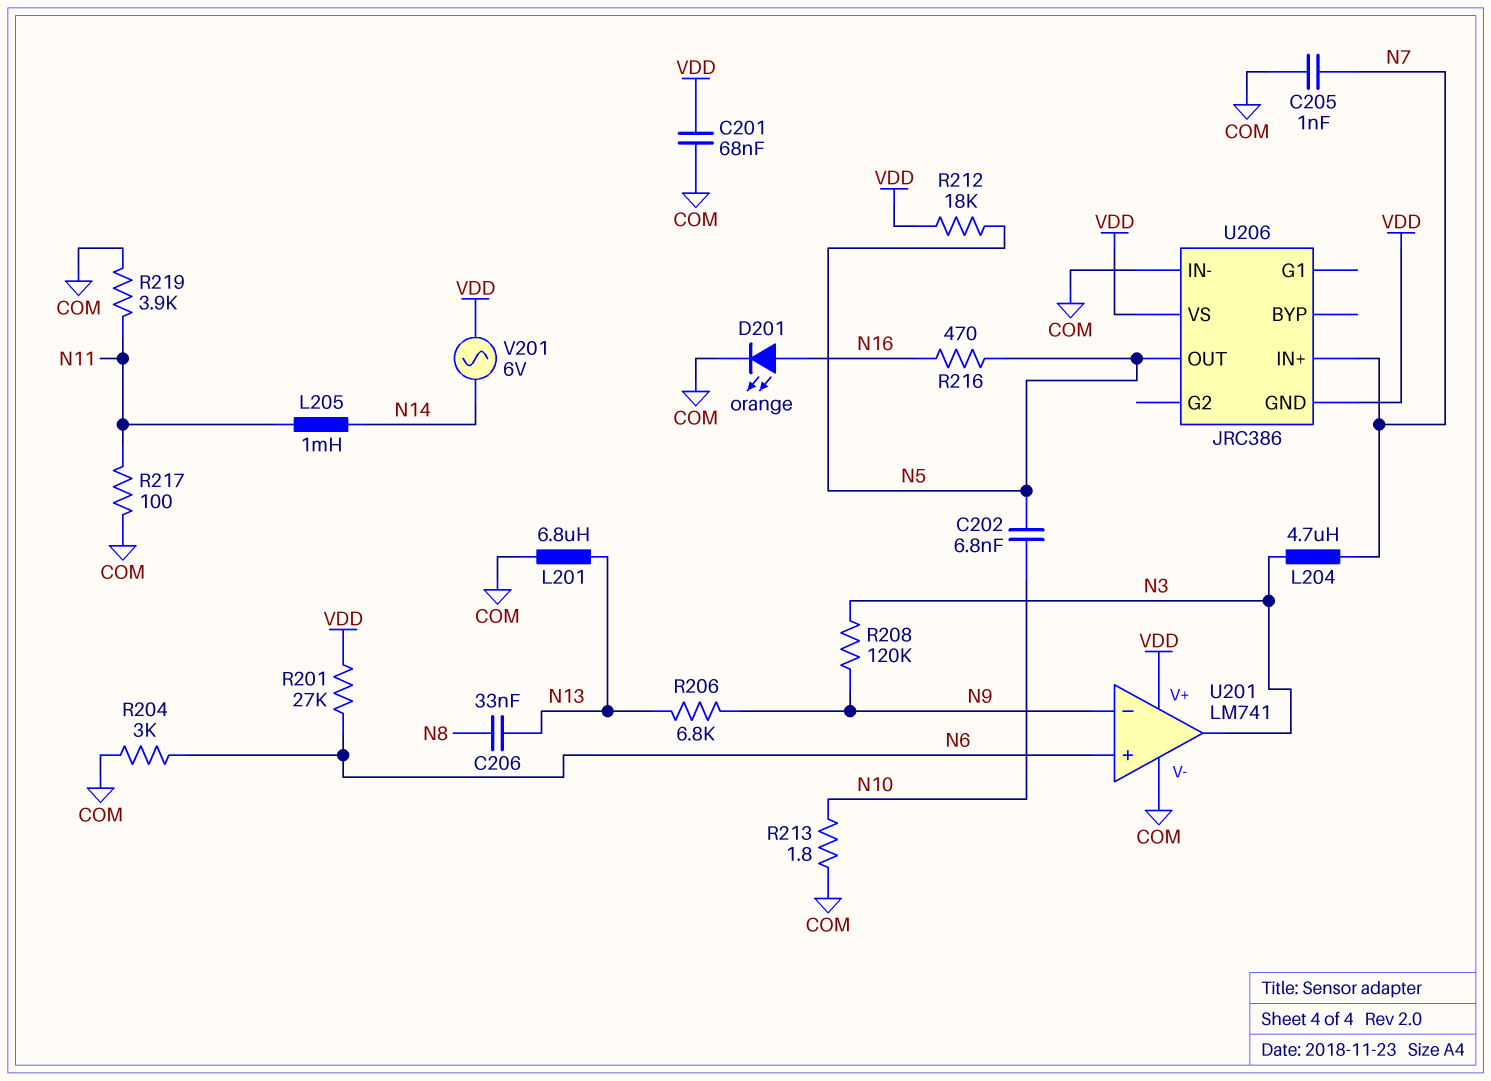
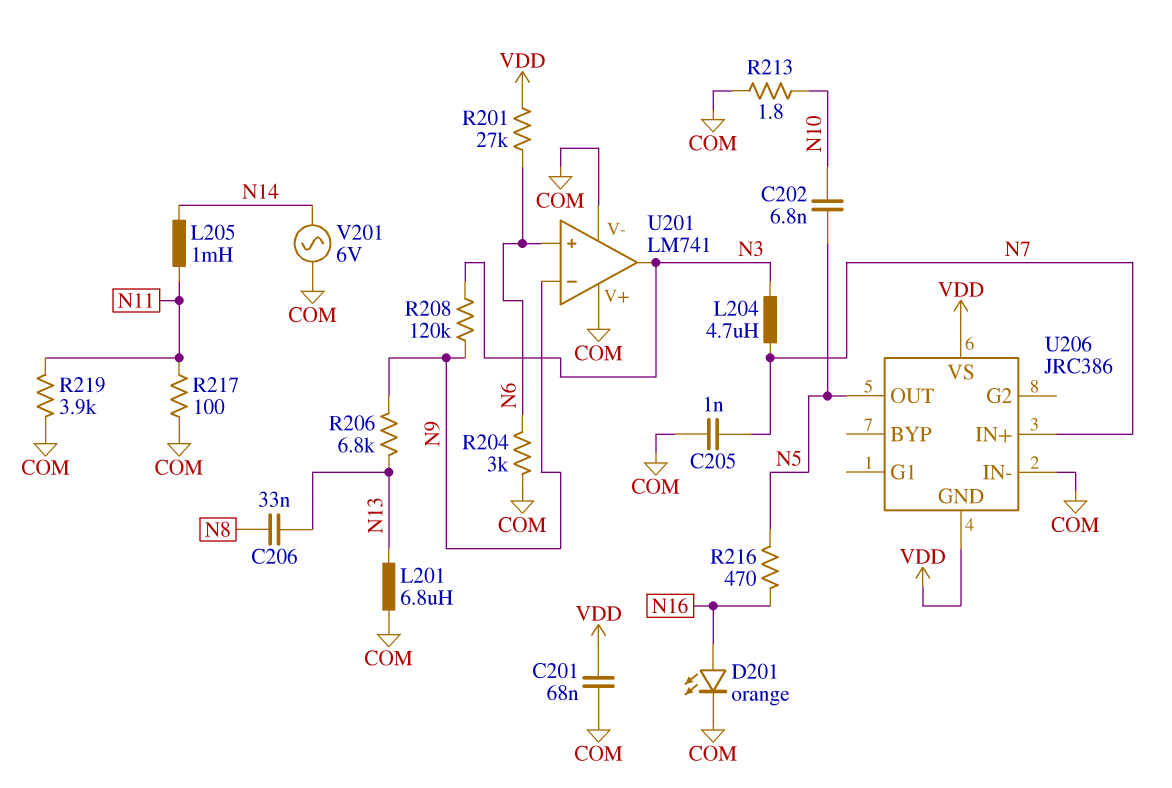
R212: 18k (N5, VDD) -> none
U201 pin V+: VDD -> COM
V201: AC 6V (N14, VDD) -> AC 6V (COM, N14)

